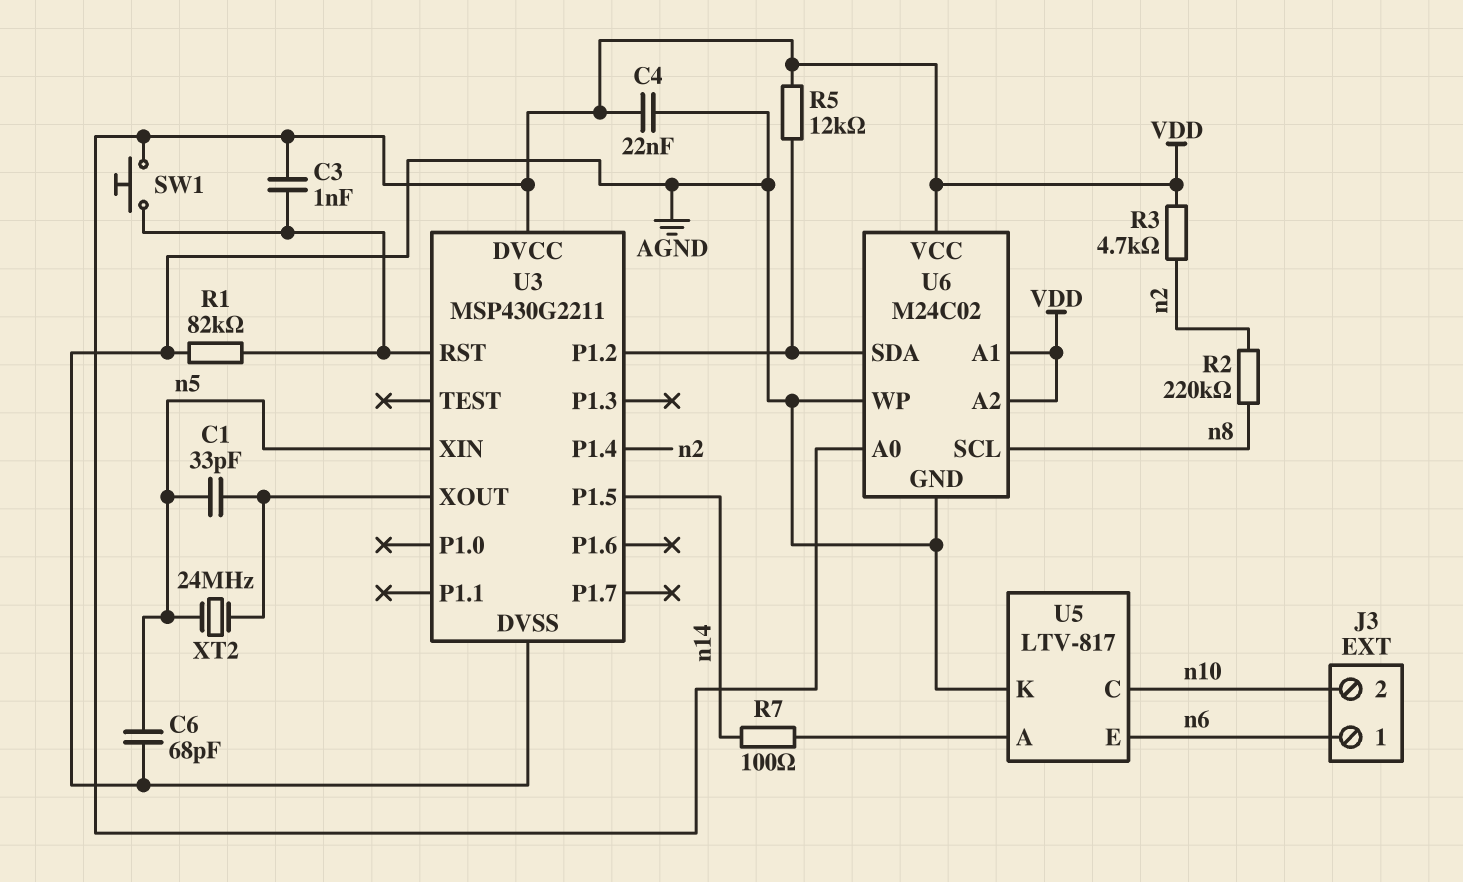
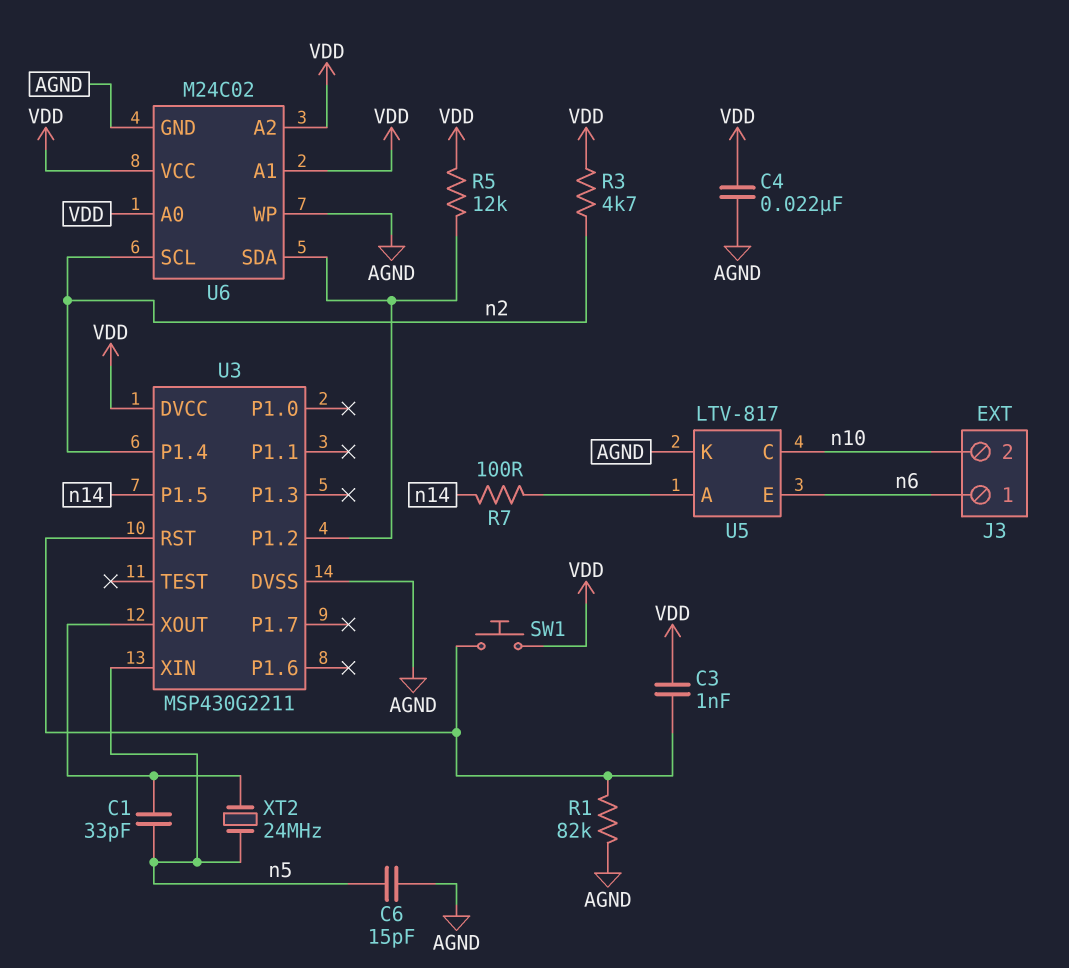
C6: 68pF (AGND, n5) -> 15pF (AGND, n5)
R2: 220k (n2, n8) -> none
U6 pin SCL: n8 -> n2

